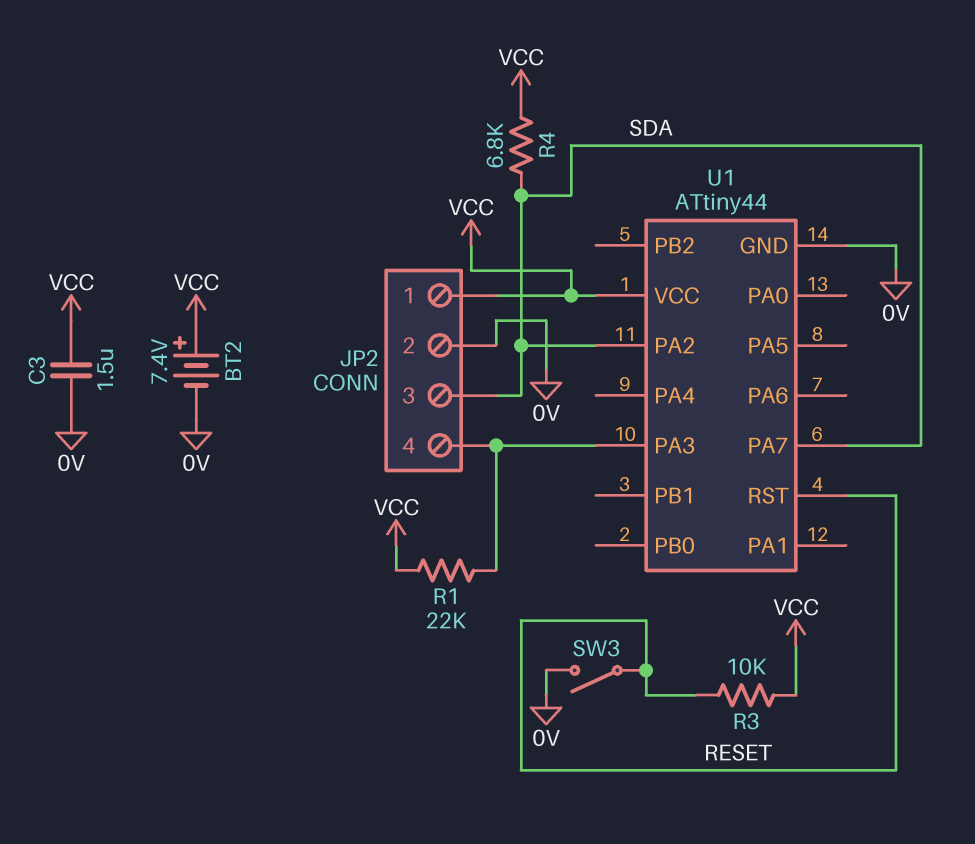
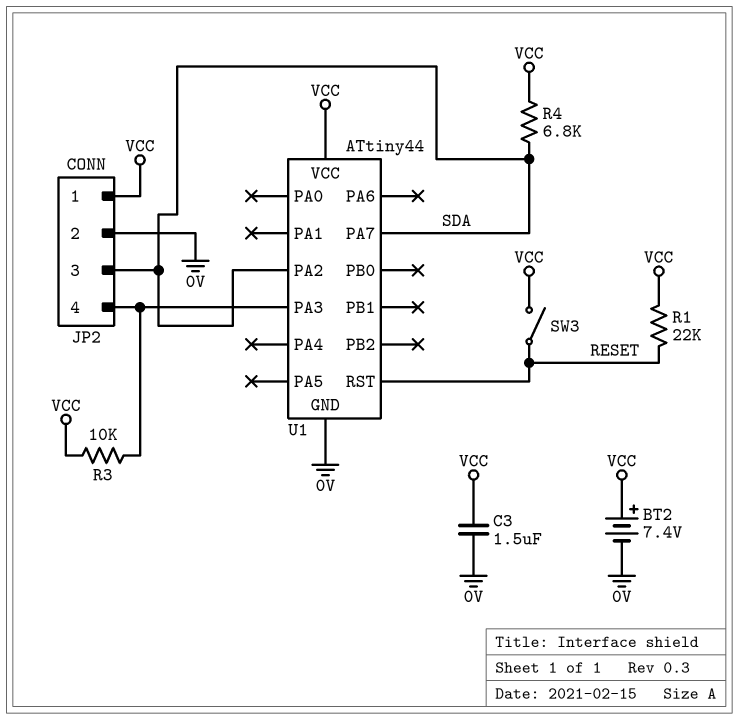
R1: 22k (JP2/4, VCC) -> 22k (RESET, VCC)
R3: 10k (RESET, VCC) -> 10k (JP2/4, VCC)
SW3: switch (0V, RESET) -> switch (RESET, VCC)

